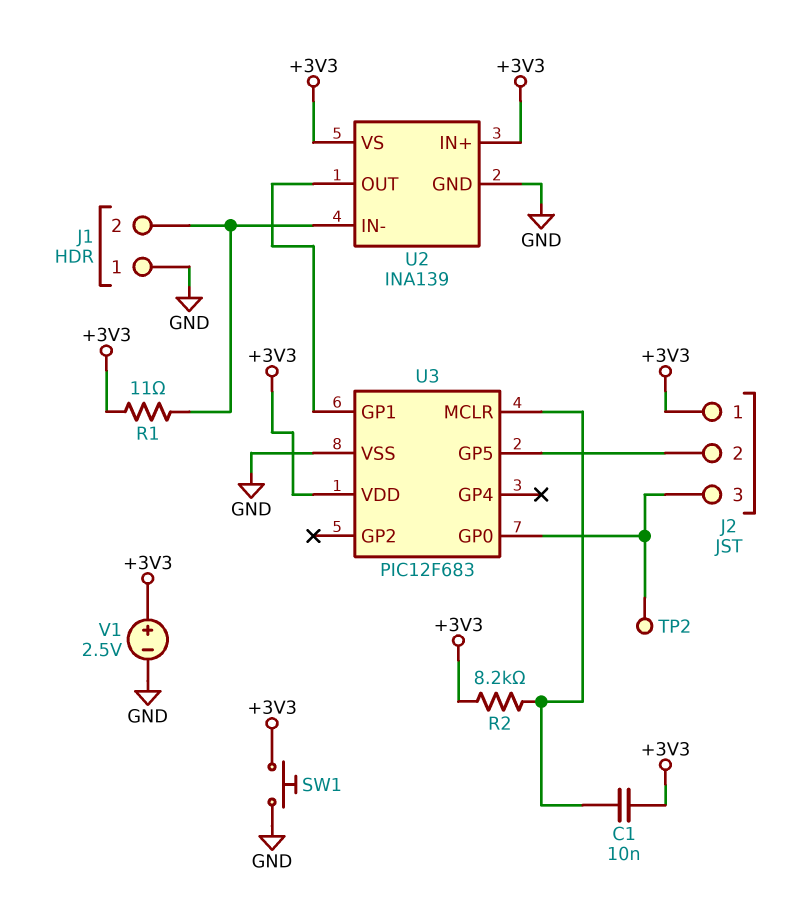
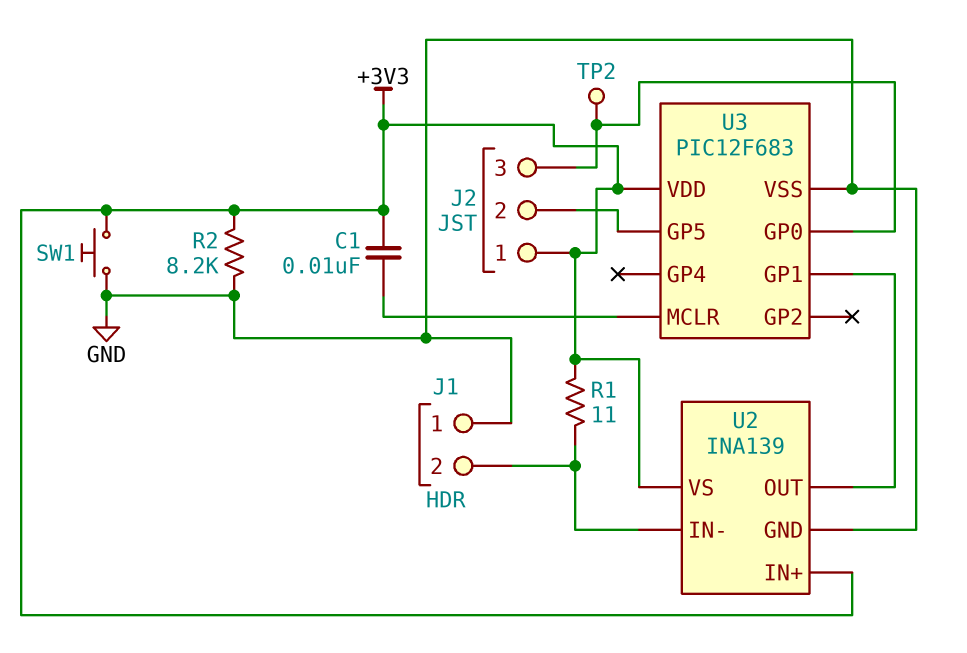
R2: 8.2k (+3V3, U3/MCLR) -> 8.2k (+3V3, GND)
V1: 2.5V (plus +3V3, minus GND) -> none

